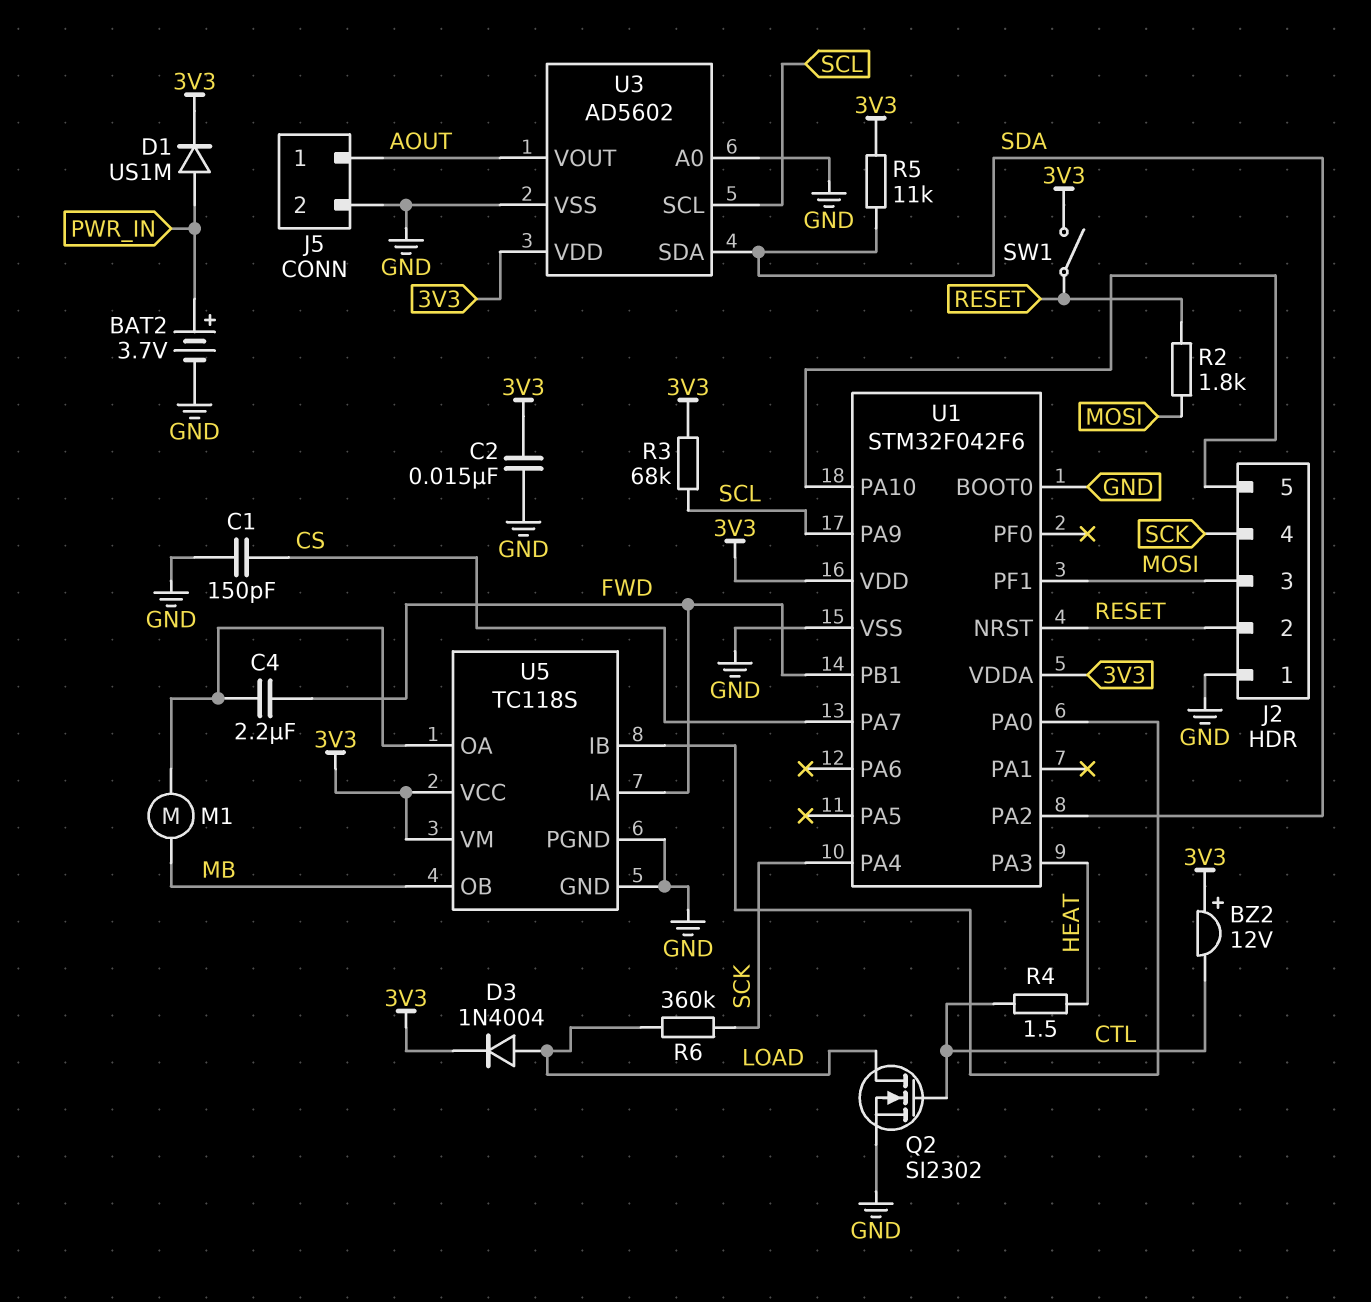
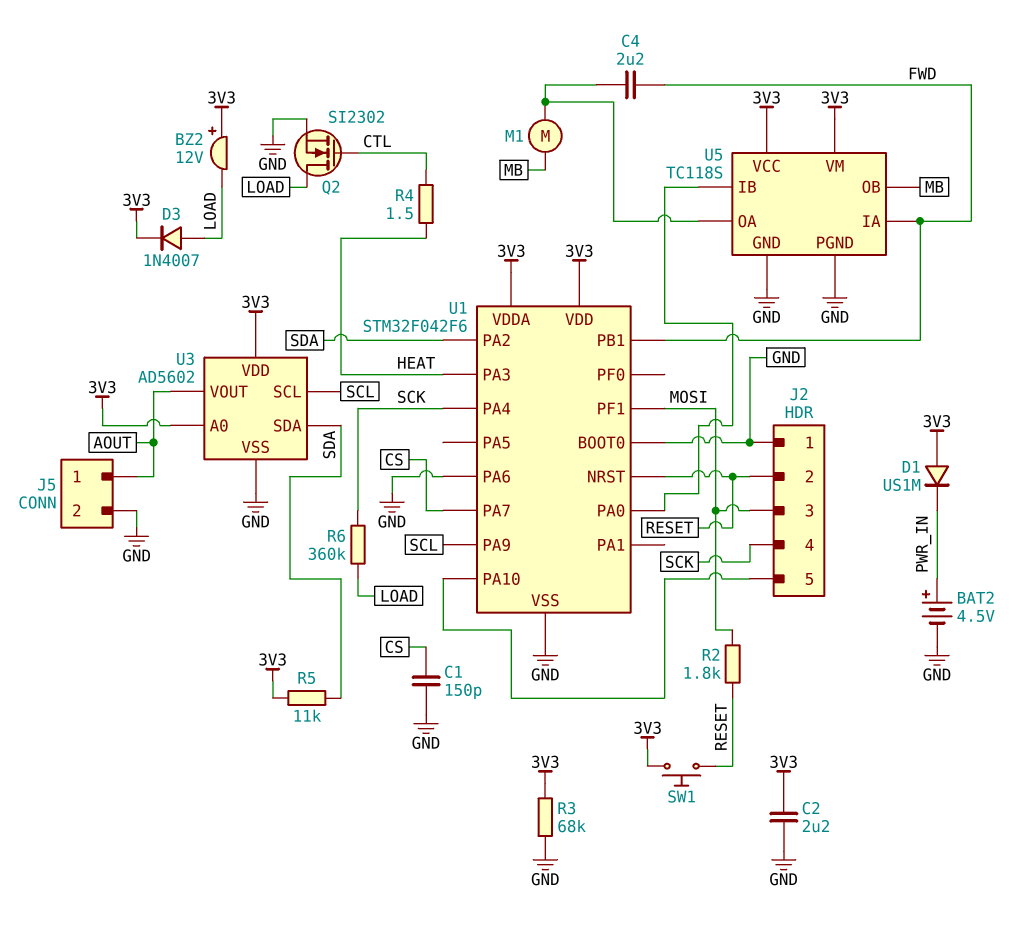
BAT2: 3.7V (plus PWR_IN, minus GND) -> 4.5V (plus PWR_IN, minus GND)
BZ2: buzzer 12V (plus 3V3, minus CTL) -> buzzer 12V (plus 3V3, minus LOAD)
C2: 15nF (3V3, GND) -> 2.2uF (3V3, GND)
D1: diode US1M (A PWR_IN, K 3V3) -> diode US1M (A 3V3, K PWR_IN)
D3: diode 1N4004 (A LOAD, K 3V3) -> diode 1N4007 (A LOAD, K 3V3)
R3: 68k (3V3, SCL) -> 68k (3V3, GND)
SW1: switch (3V3, RESET) -> button (3V3, RESET)
U1 pin PA6: none -> GND
U3 pin A0: GND -> 3V3

